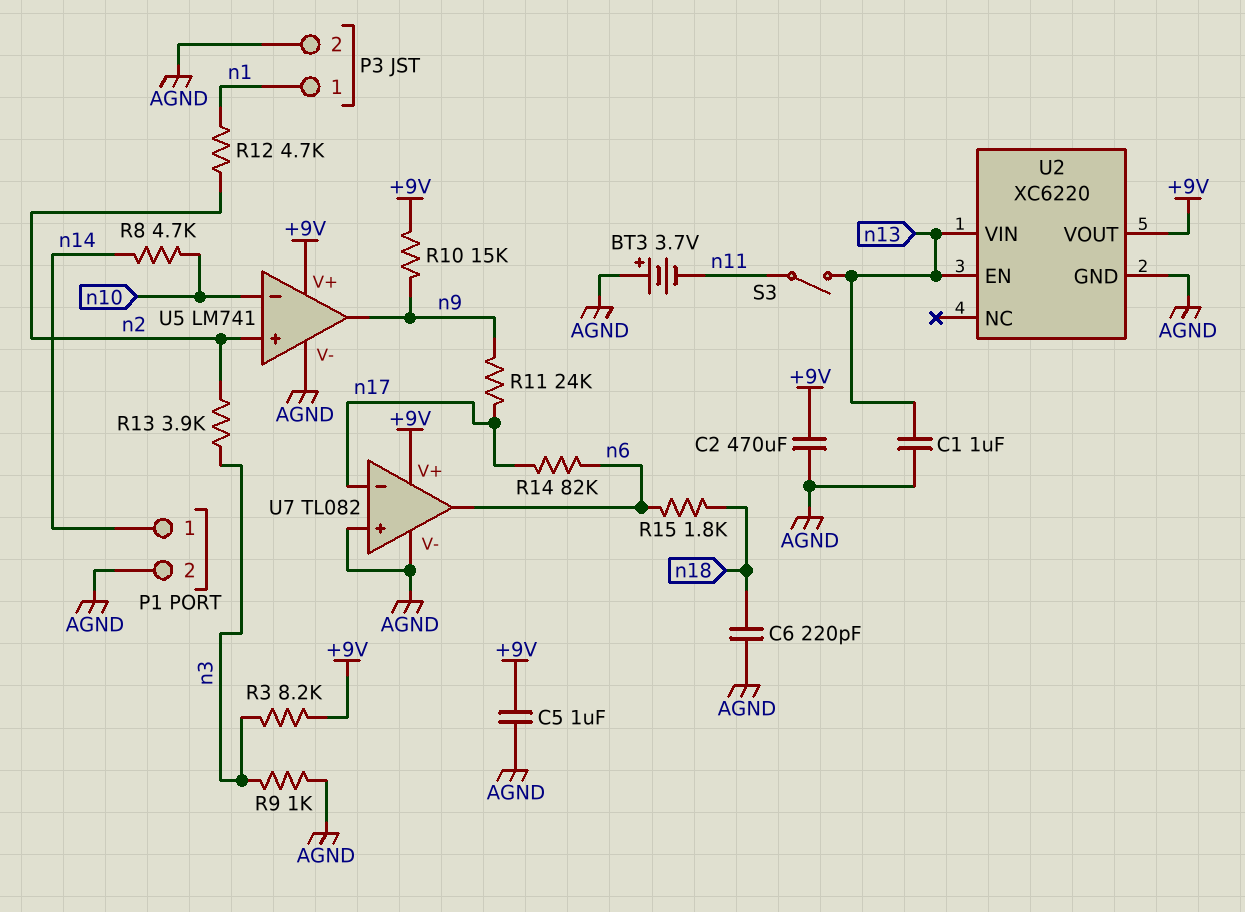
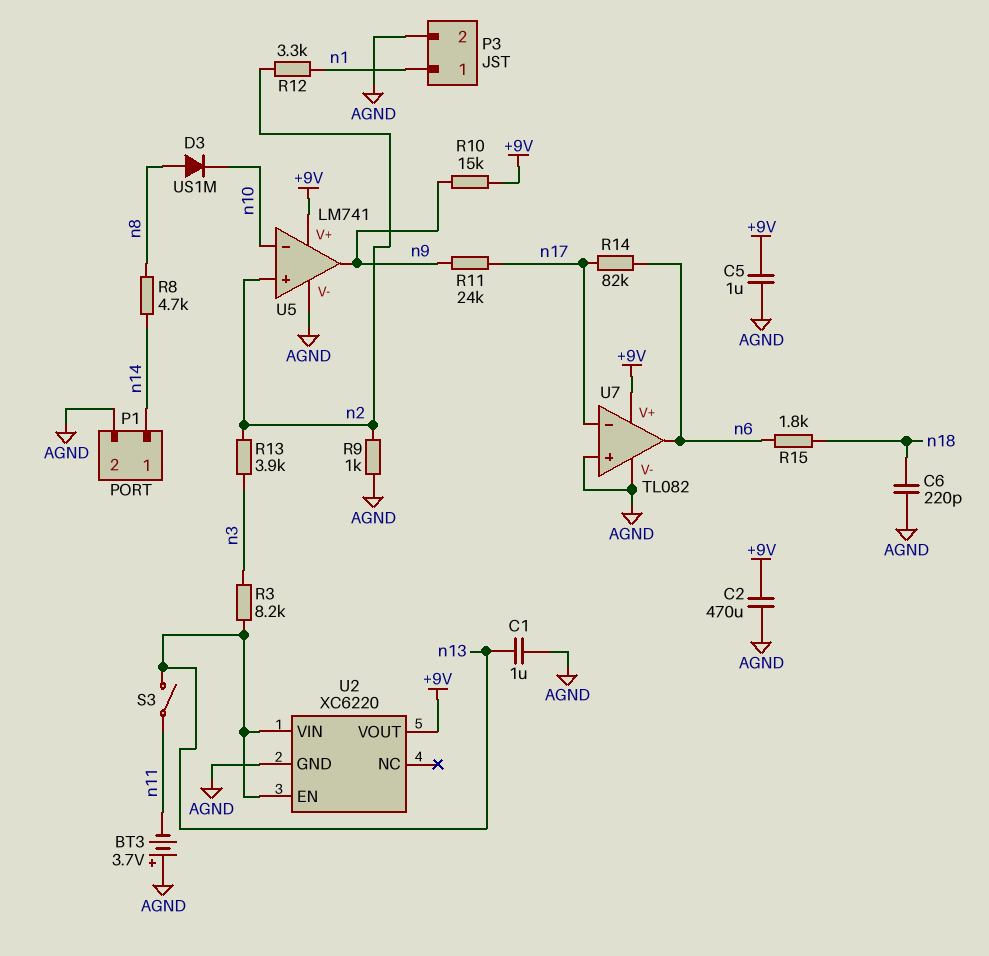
D3: none -> diode US1M (A n8, K n10)
R3: 8.2k (+9V, n3) -> 8.2k (n3, n13)
R8: 4.7k (n10, n14) -> 4.7k (n8, n14)
R9: 1k (AGND, n3) -> 1k (AGND, n2)
R12: 4.7k (n1, n2) -> 3.3k (n1, n2)

